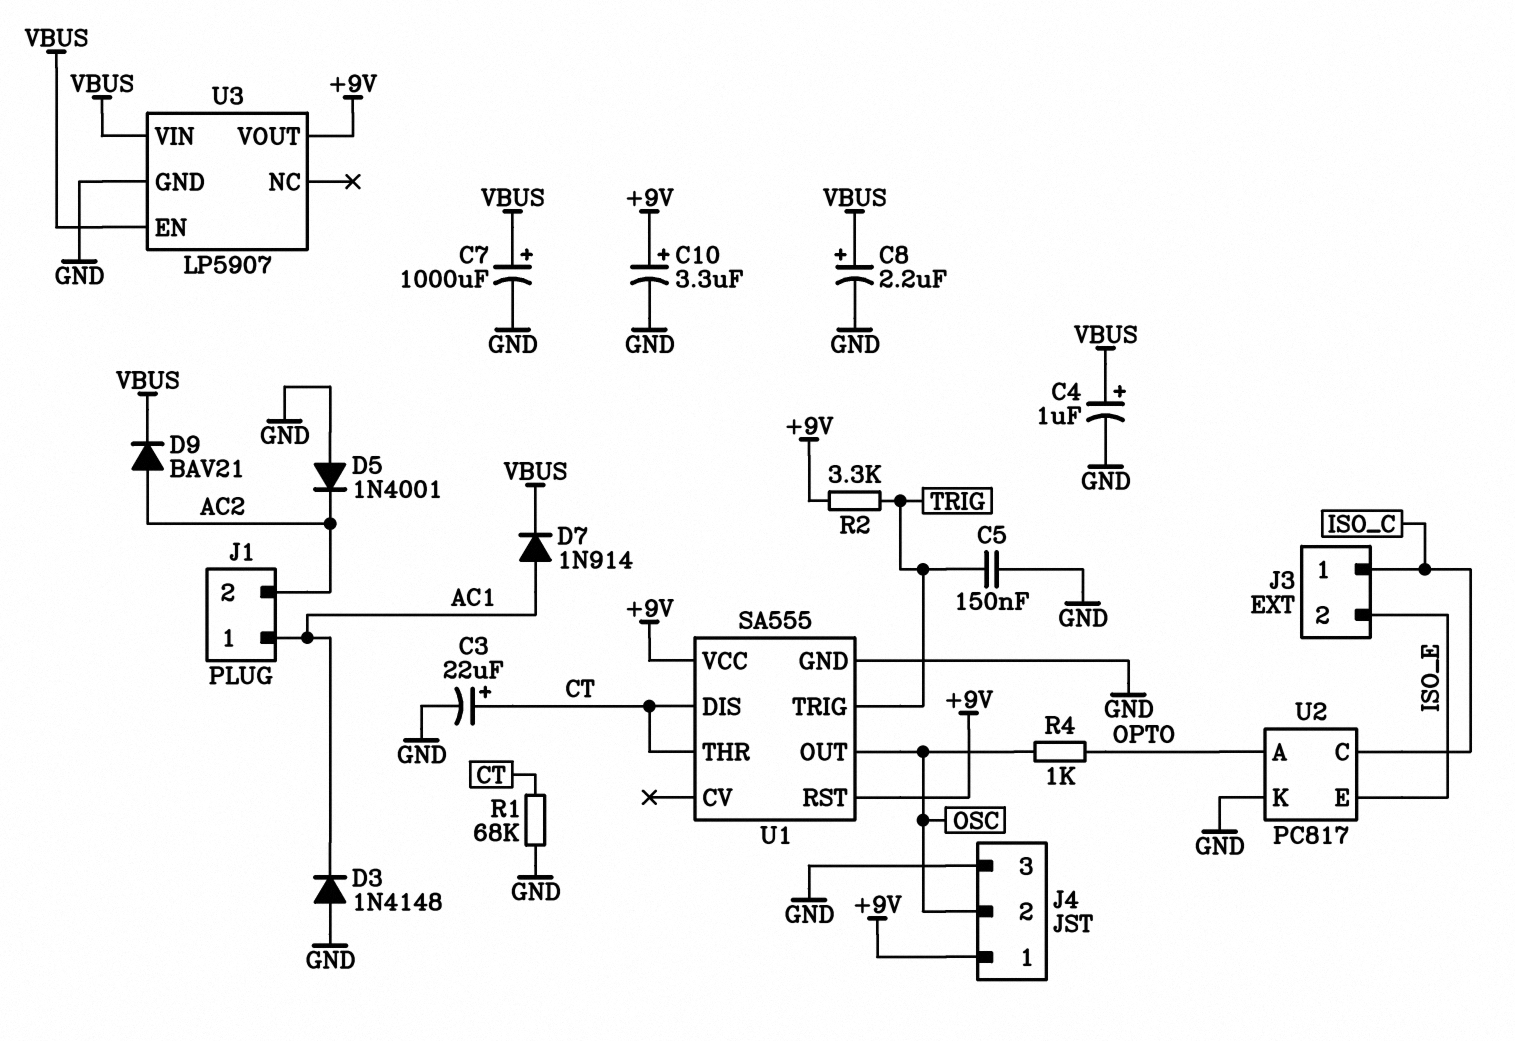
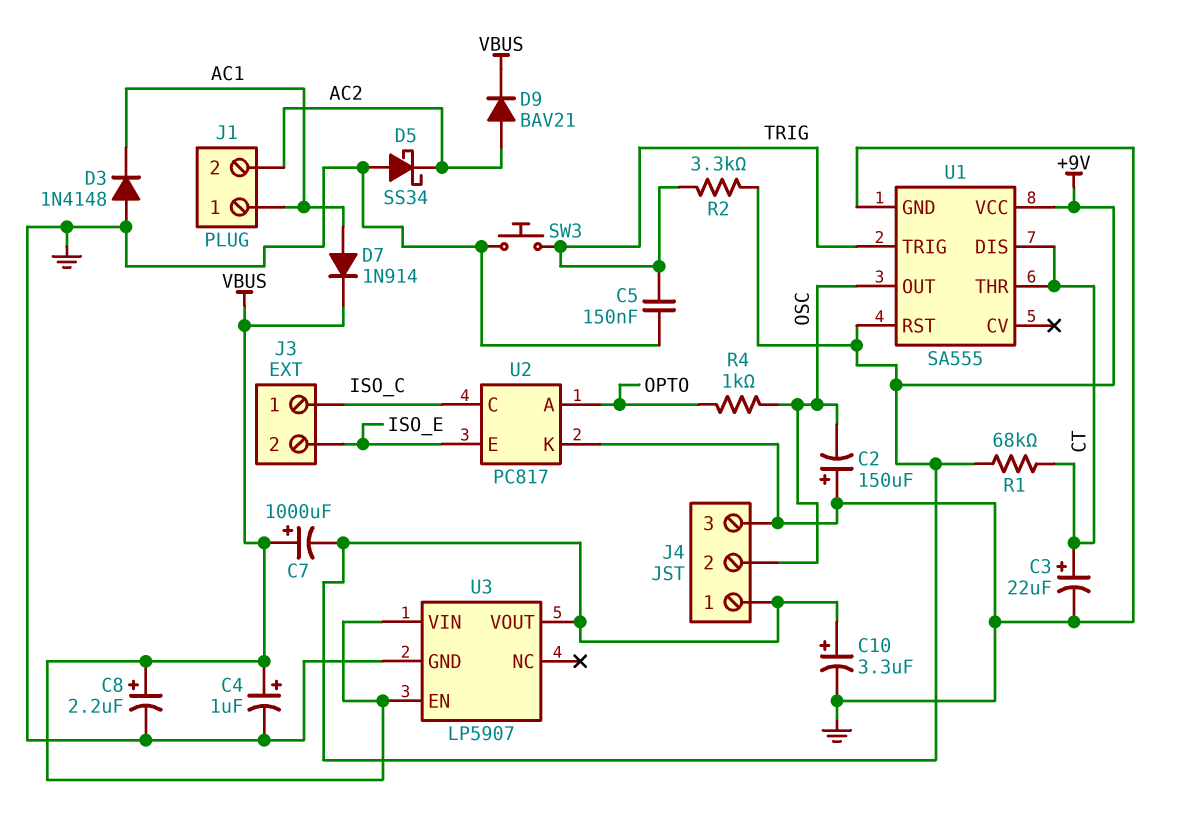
C2: none -> 150uF (plus GND, minus OSC)
C7: 1000uF (plus VBUS, minus GND) -> 1000uF (plus VBUS, minus +9V)
D5: diode 1N4001 (A GND, K AC2) -> schottky SS34 (A GND, K AC2)
R1: 68k (CT, GND) -> 68k (+9V, CT)
SW3: none -> button (GND, TRIG)

